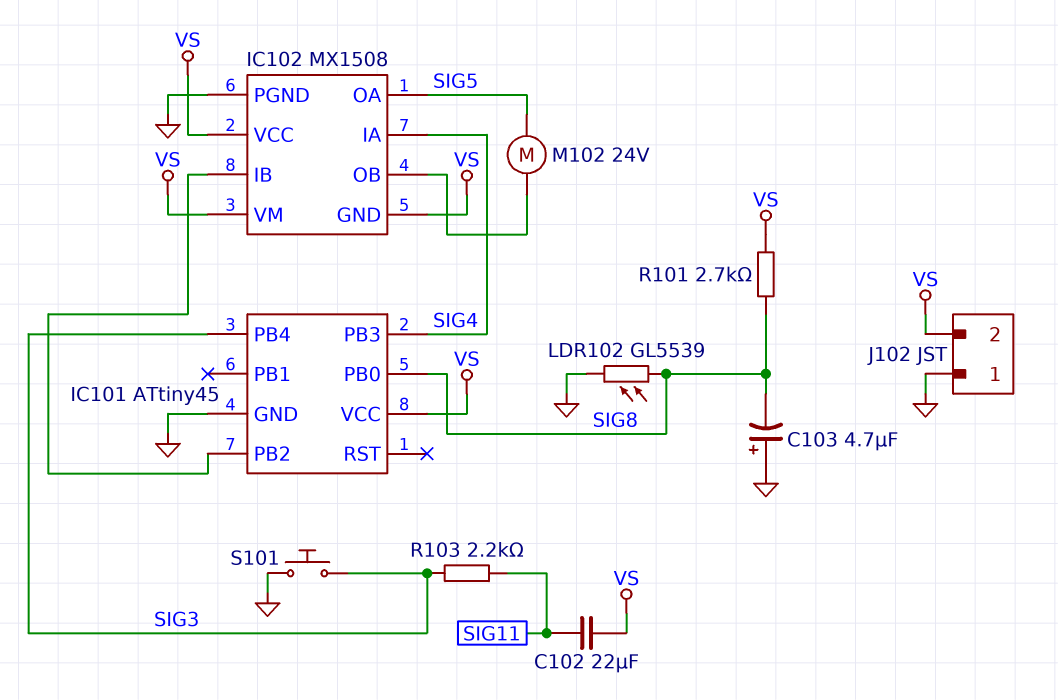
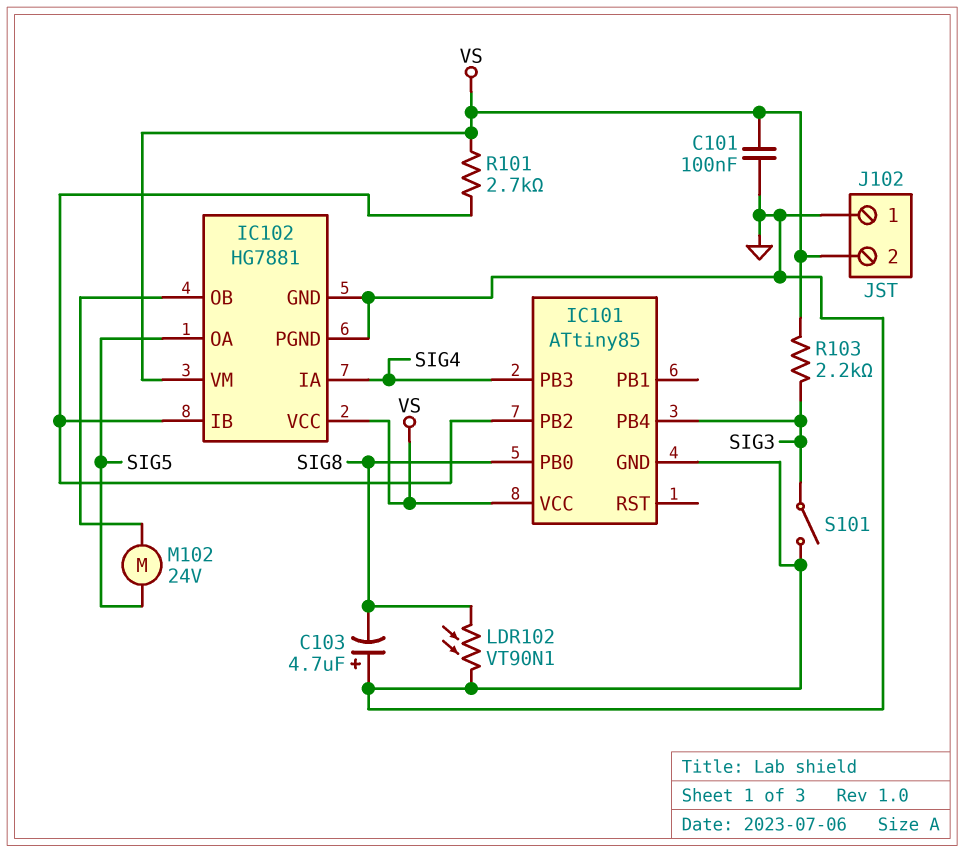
C101: none -> 100nF (GND, VS)
C102: 22uF (SIG11, VS) -> none
IC101: ATtiny45 -> ATtiny85
IC102: MX1508 -> HG7881
IC102 pin GND: VS -> GND
LDR102: GL5539 (GND, SIG8) -> VT90N1 (GND, SIG8)
R101: 2.7k (SIG8, VS) -> 2.7k (IC101/PB2, VS)
R103: 2.2k (SIG3, SIG11) -> 2.2k (SIG3, VS)
S101: button (GND, SIG3) -> switch (GND, SIG3)

